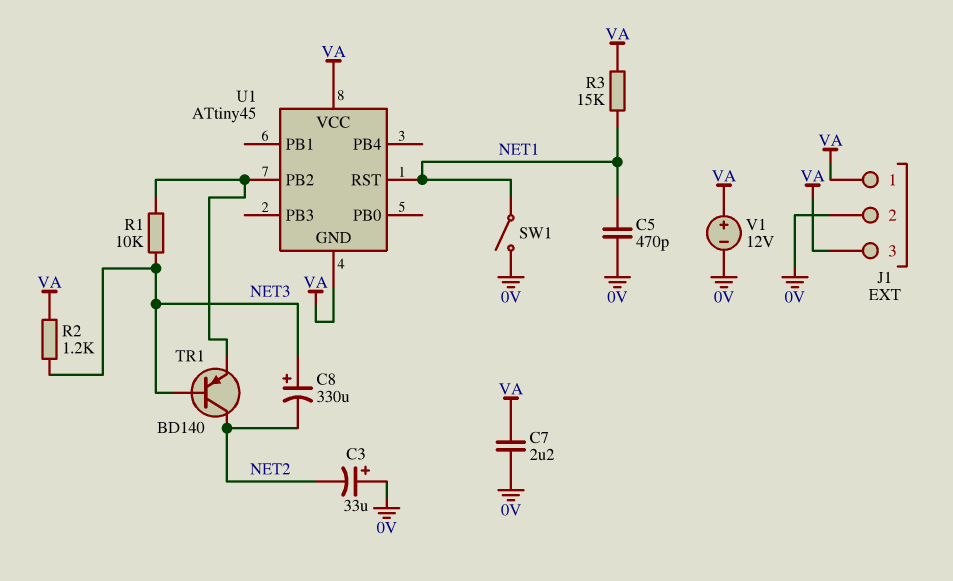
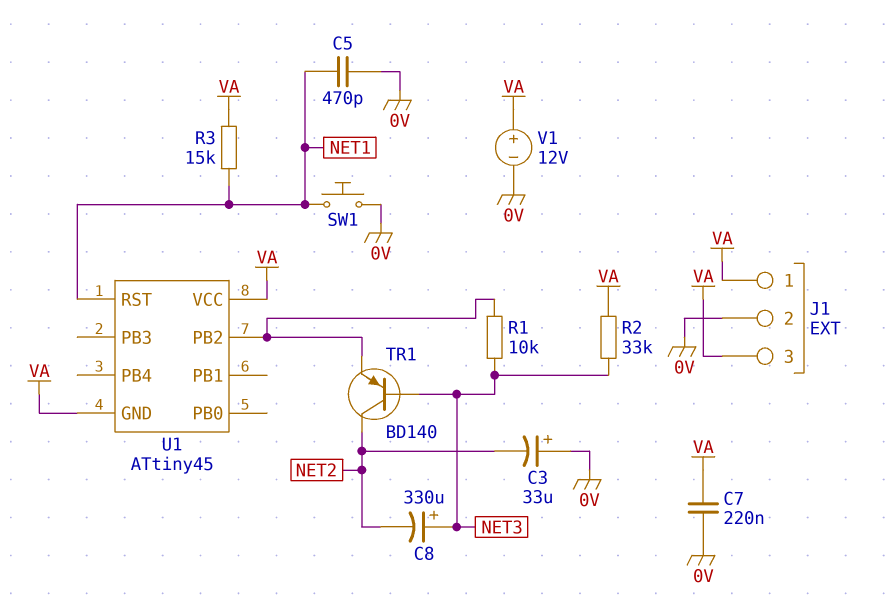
C7: 2.2uF (0V, VA) -> 220nF (0V, VA)
R2: 1.2k (NET3, VA) -> 33k (NET3, VA)
SW1: switch (0V, NET1) -> button (0V, NET1)

